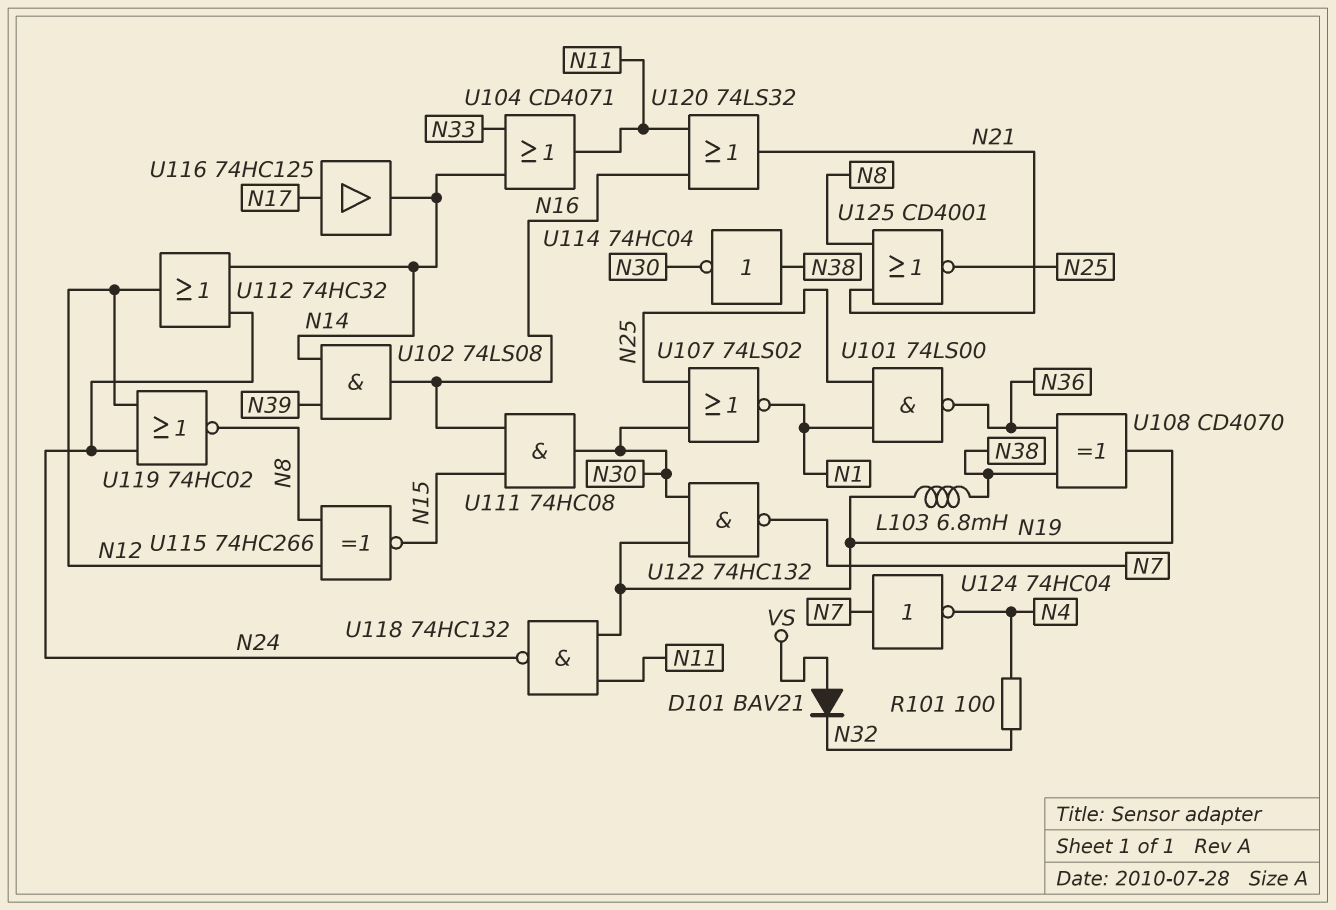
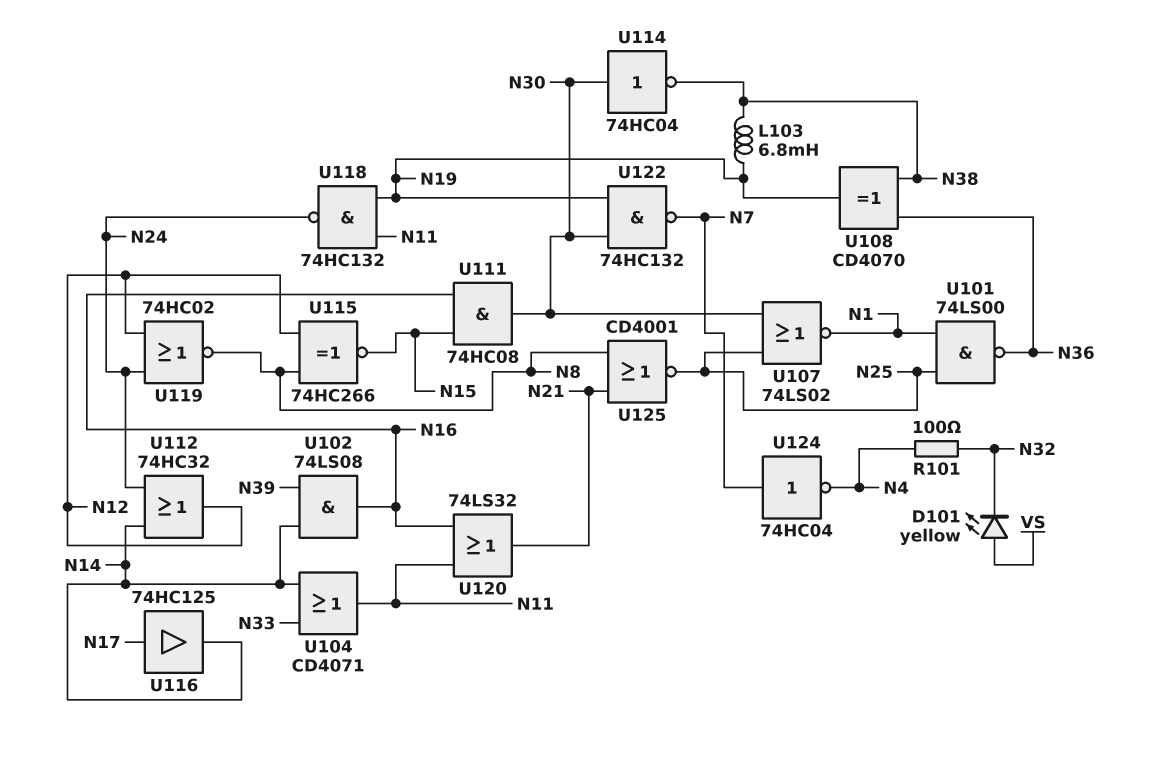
D101: diode BAV21 (A VS, K N32) -> LED yellow (A VS, K N32)
U114: NOT 74HC04 (in N38, out N30) -> NOT 74HC04 (in N30, out N38)

